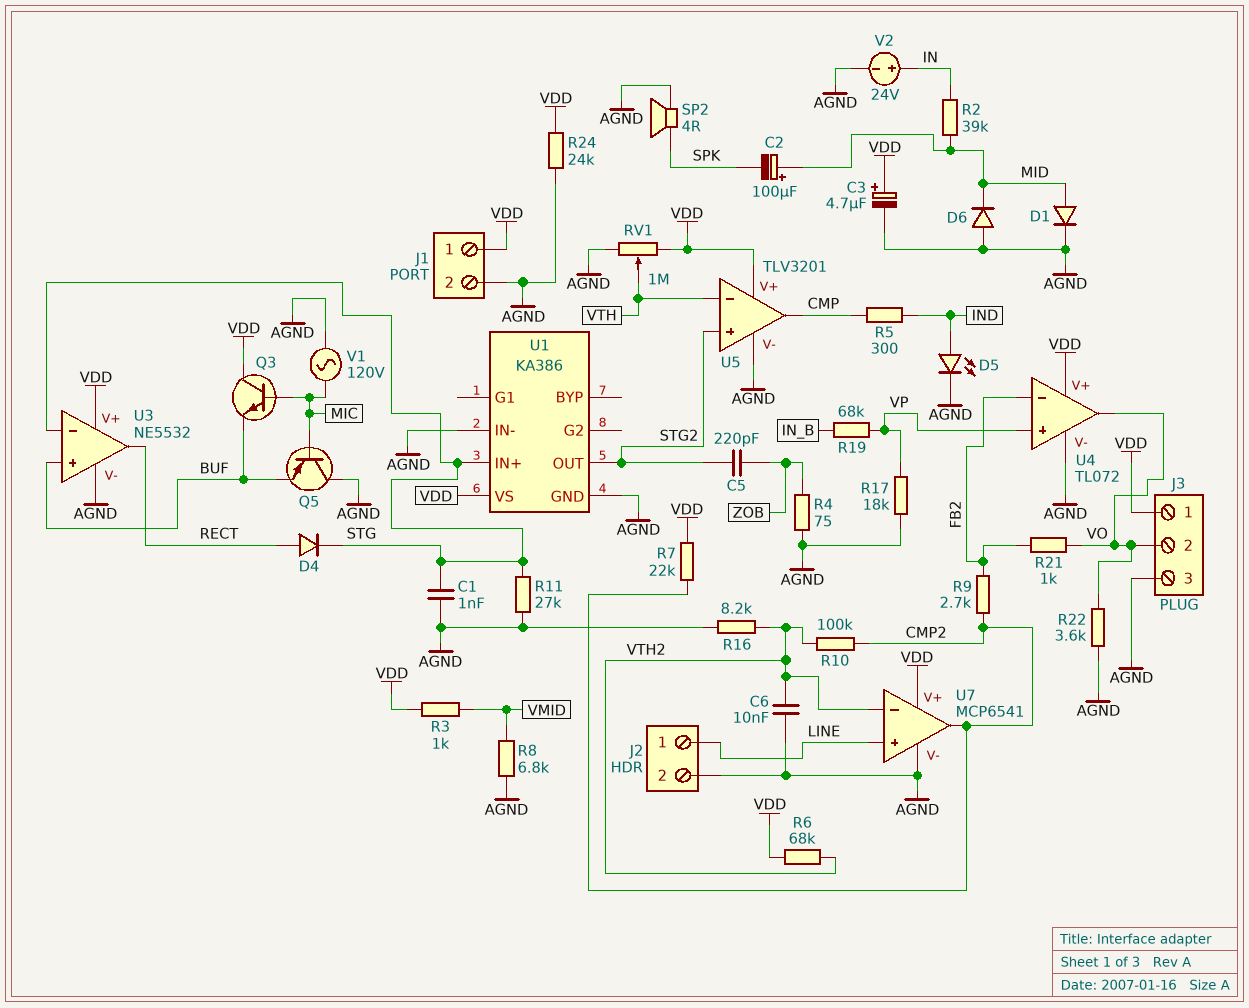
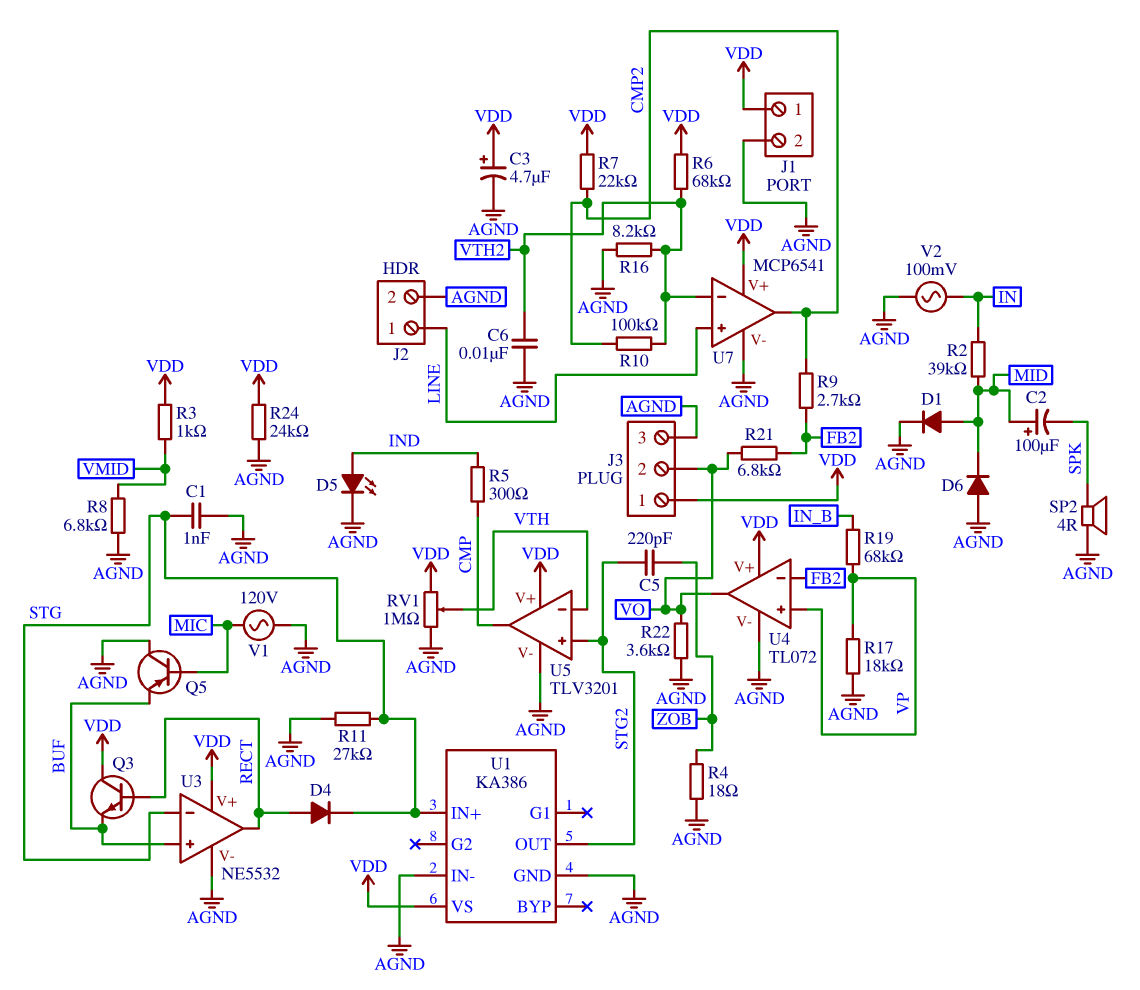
Q3: NPN (B MIC, C VDD, E BUF) -> NPN (B RECT, C VDD, E BUF)
R4: 75 (AGND, ZOB) -> 18 (AGND, ZOB)
R21: 1k (FB2, VO) -> 6.8k (FB2, VO)
V2: 24V (plus IN, minus AGND) -> AC 100mV (AGND, IN)

